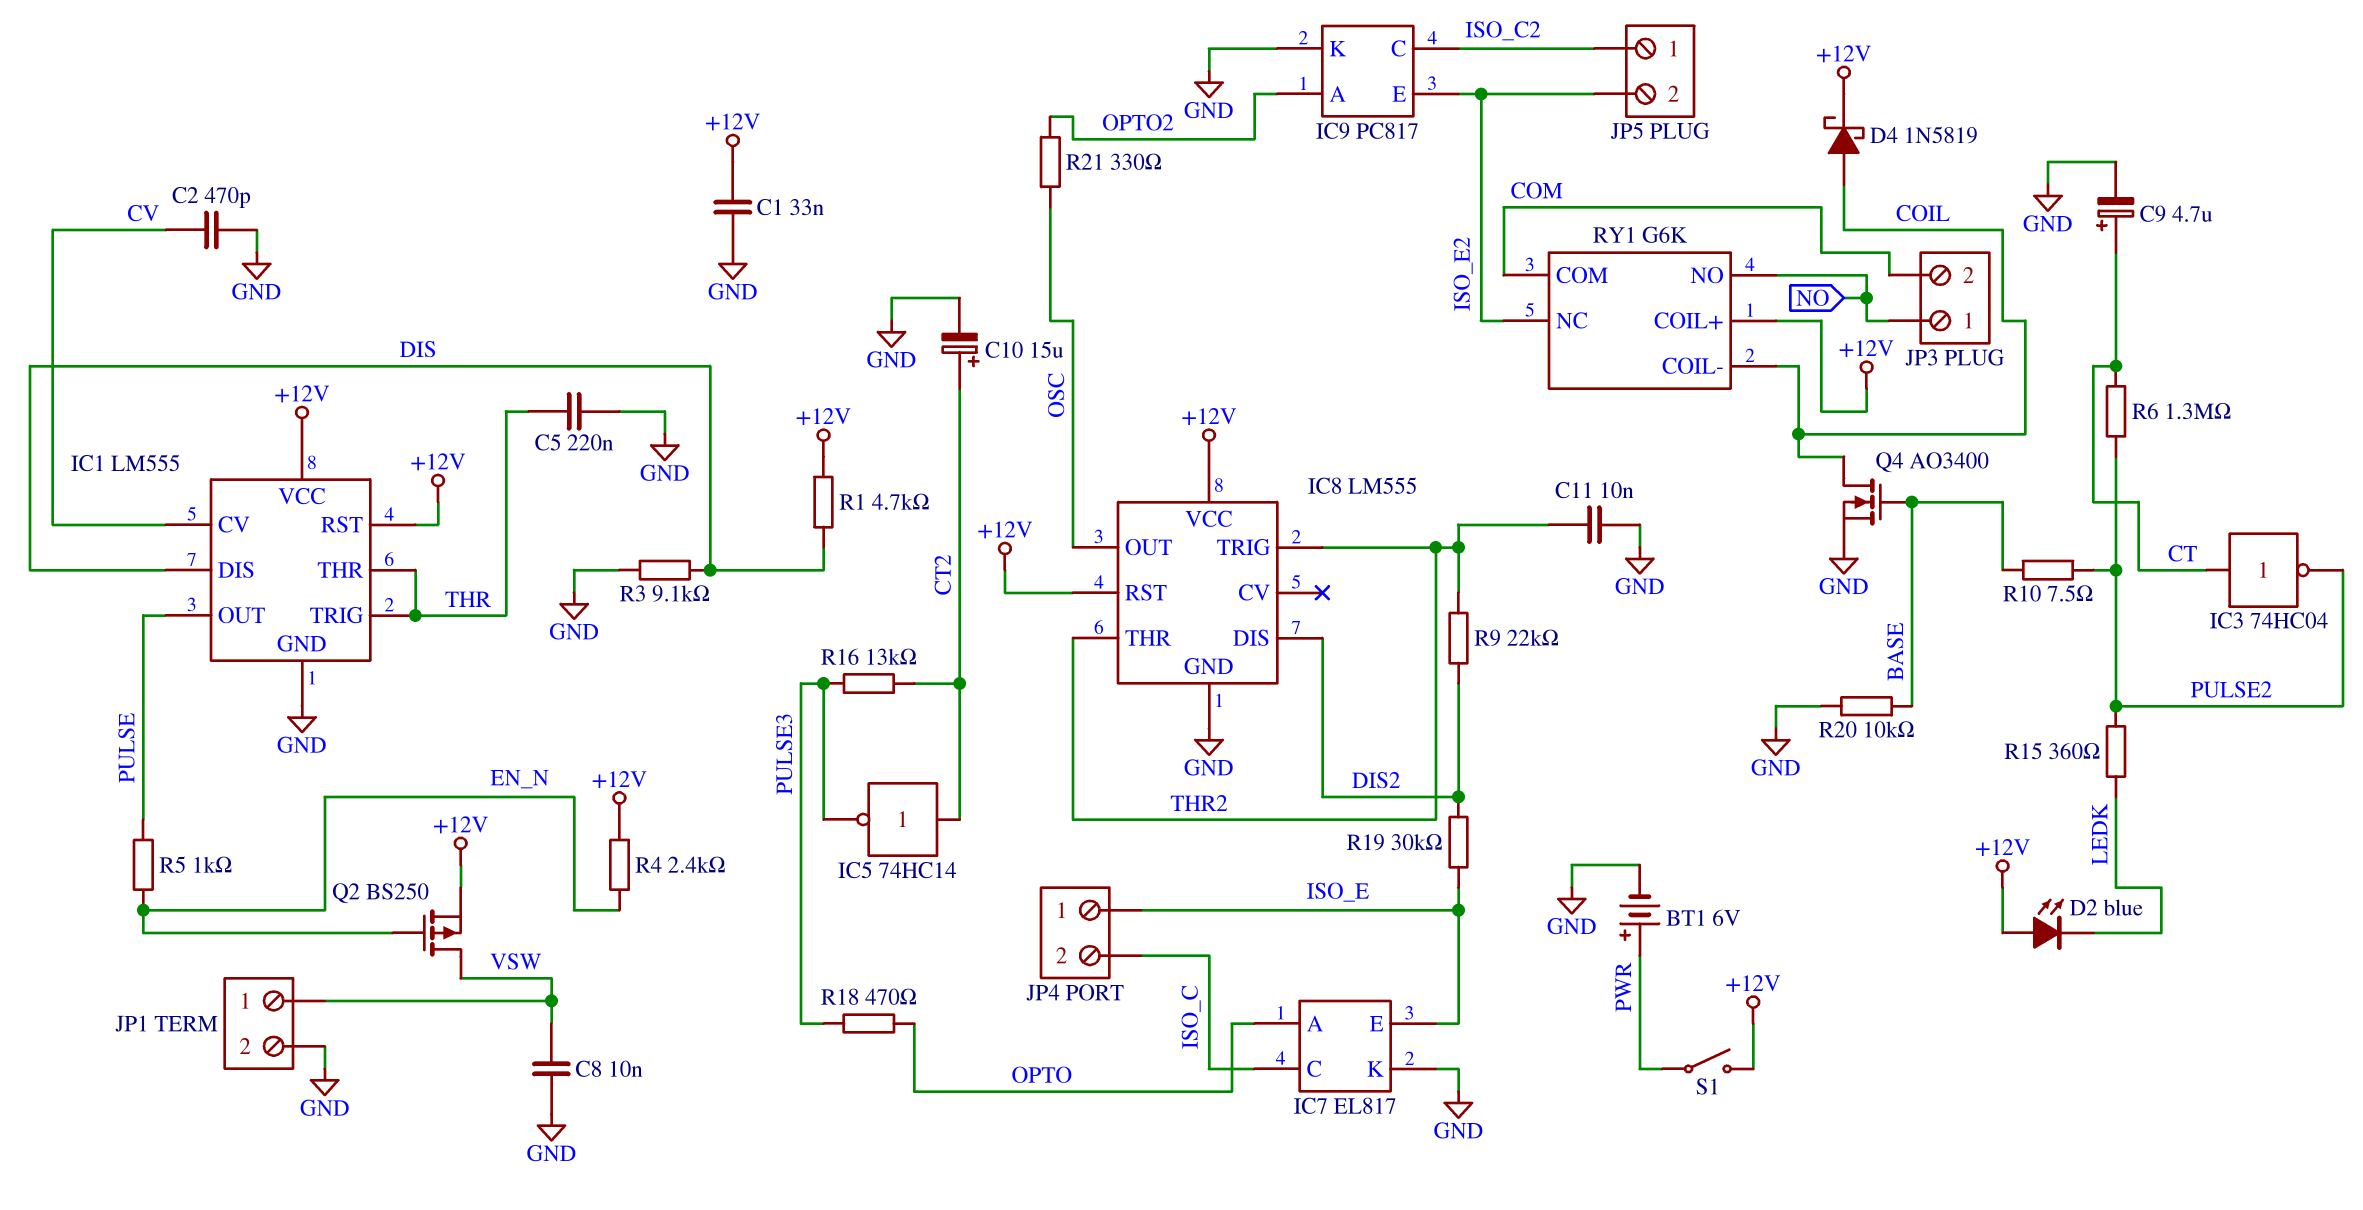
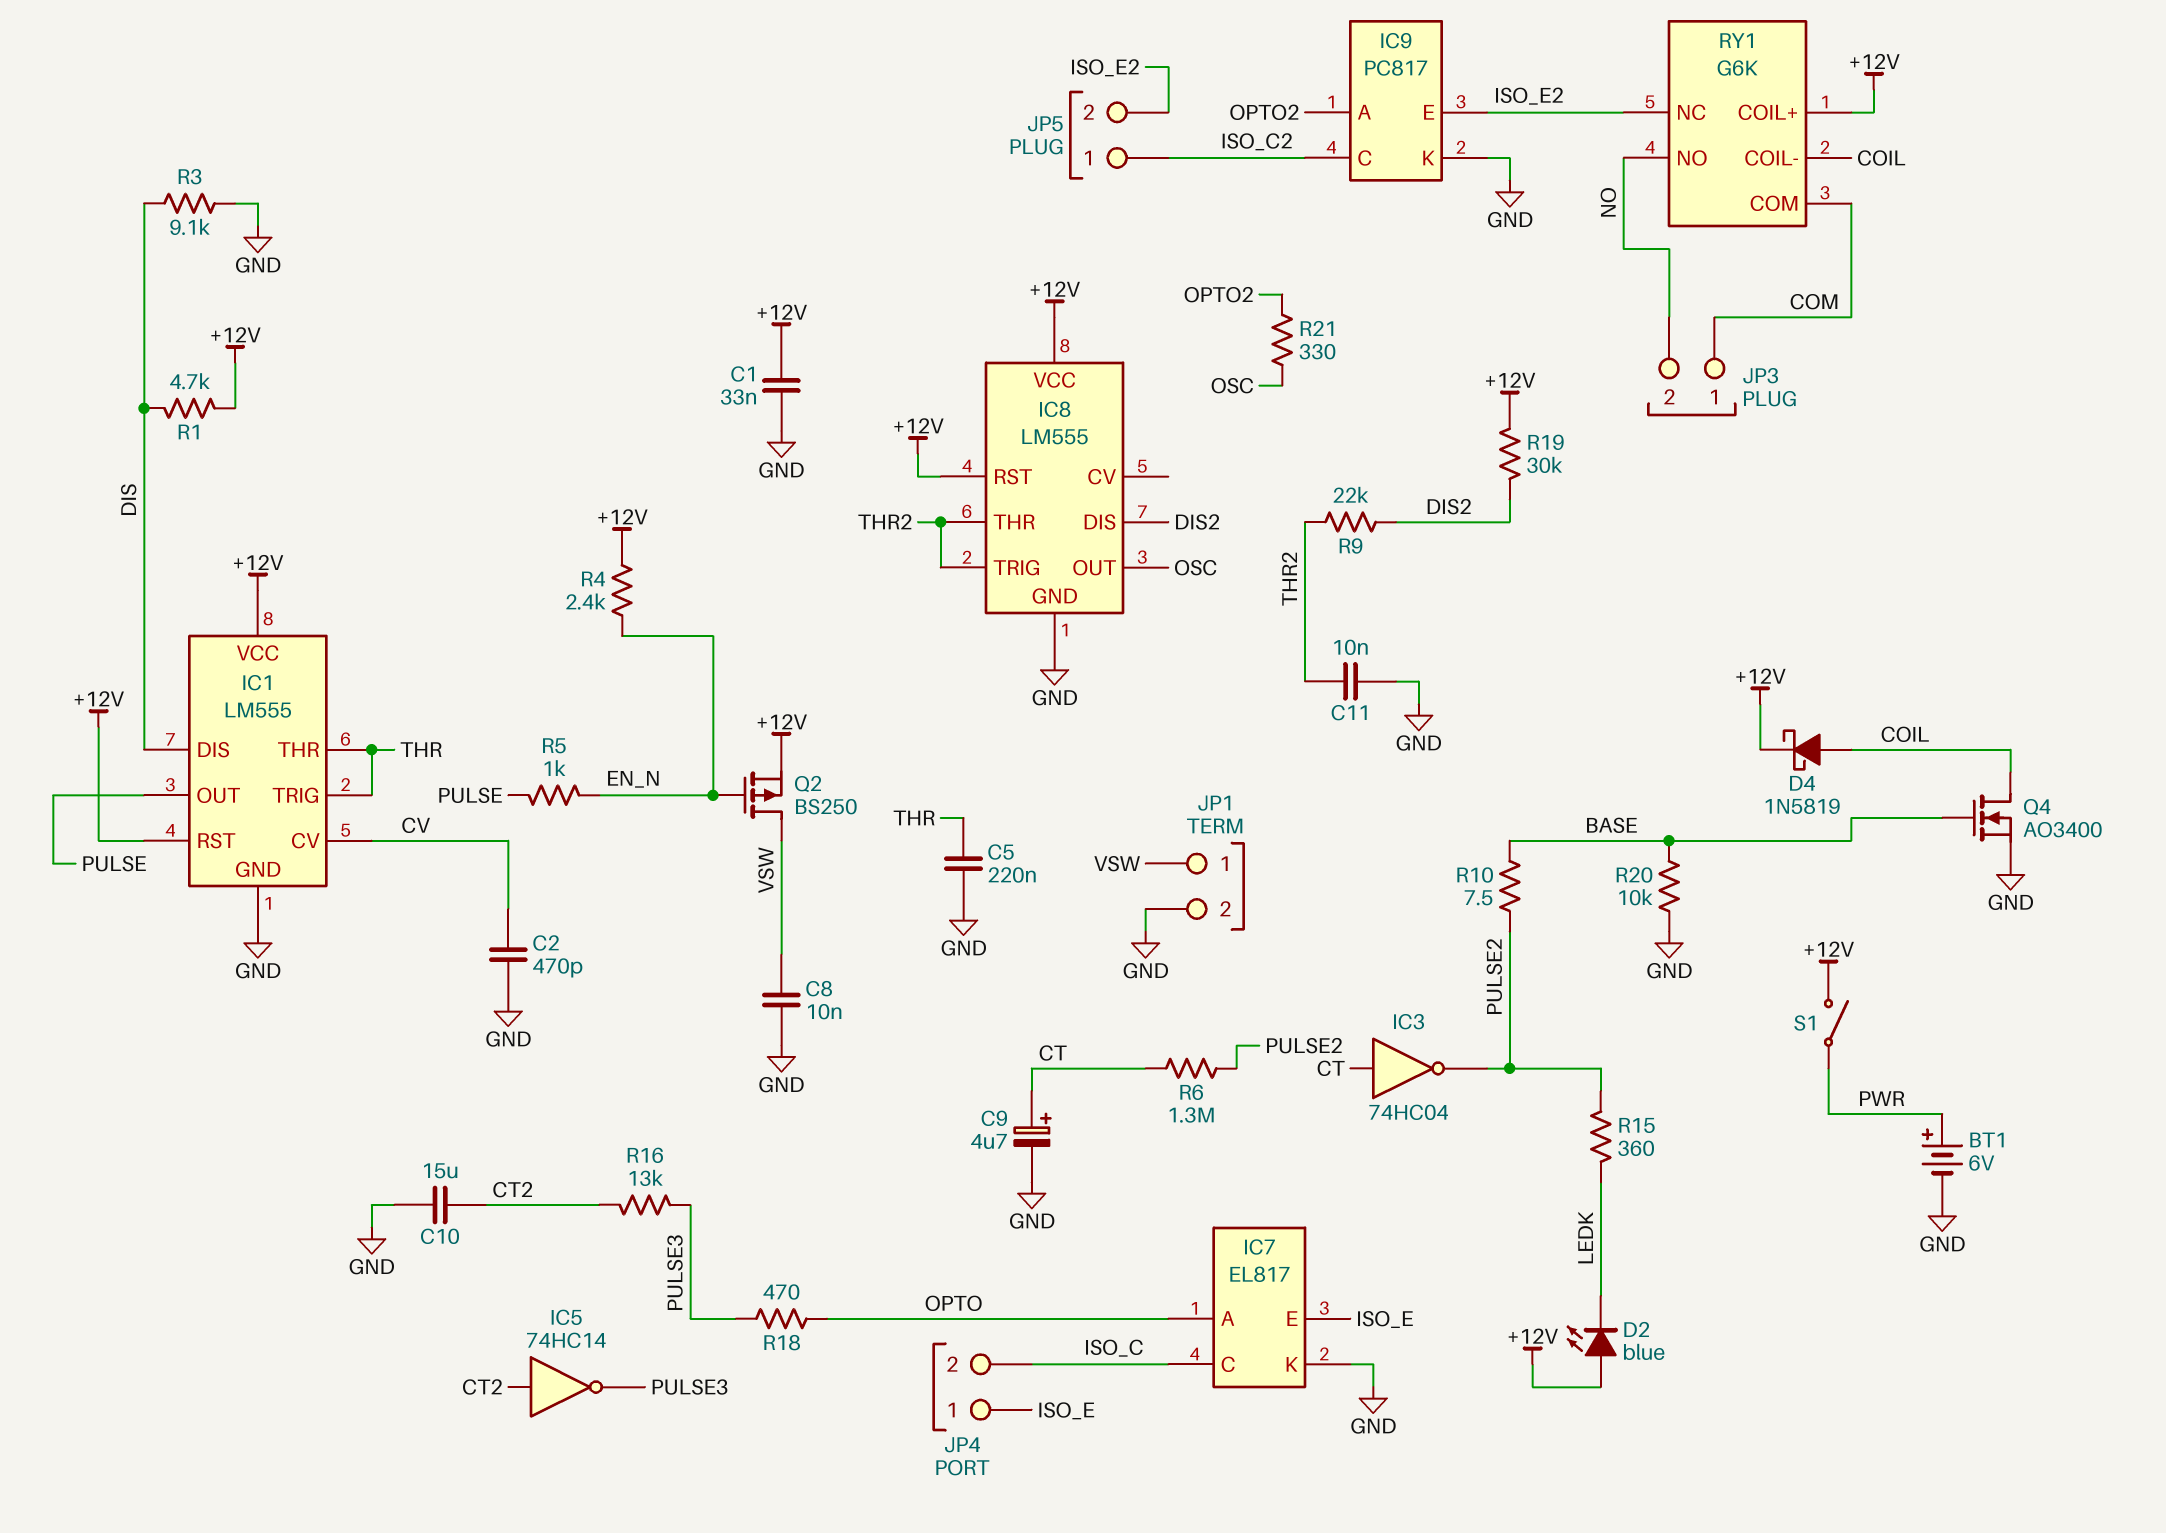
C10: 15uF (plus CT2, minus GND) -> 15uF (CT2, GND)
JP3 pin 1: NO -> COM
JP3 pin 2: COM -> NO
R19: 30k (DIS2, ISO_E) -> 30k (+12V, DIS2)

